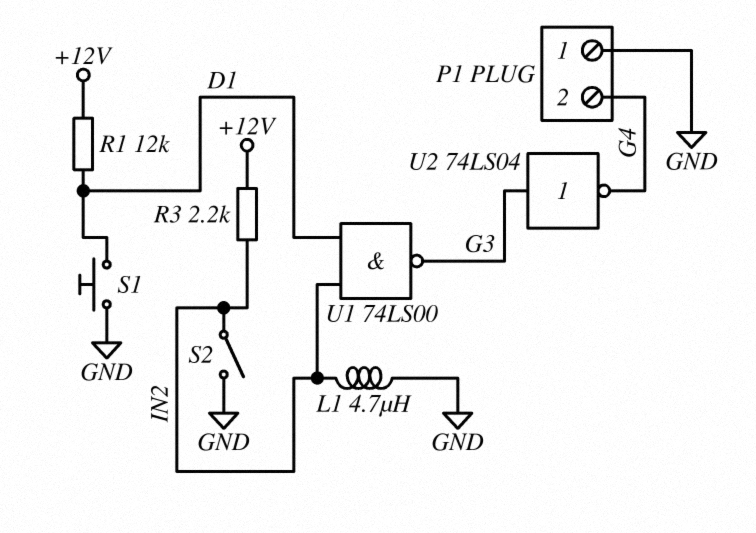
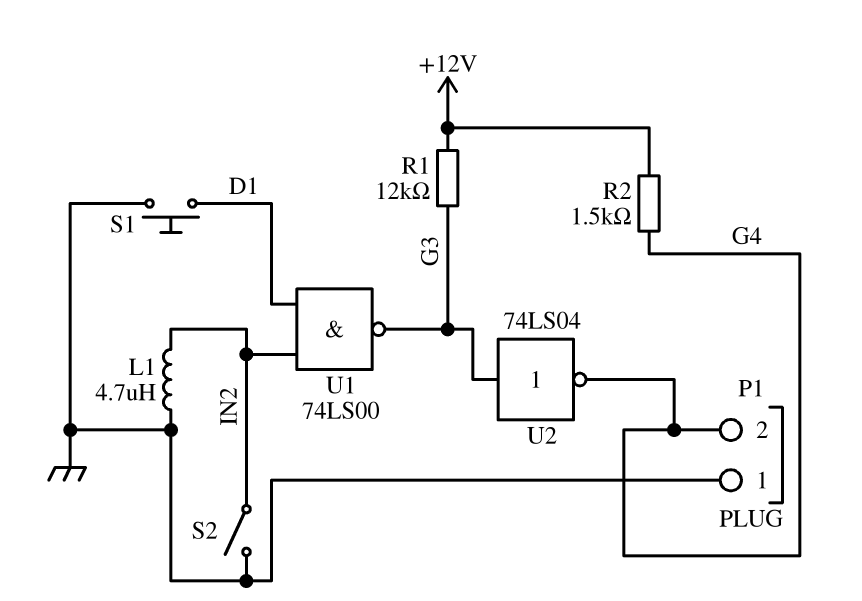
R1: 12k (+12V, D1) -> 12k (+12V, G3)
R2: none -> 1.5k (+12V, G4)
R3: 2.2k (+12V, IN2) -> none

